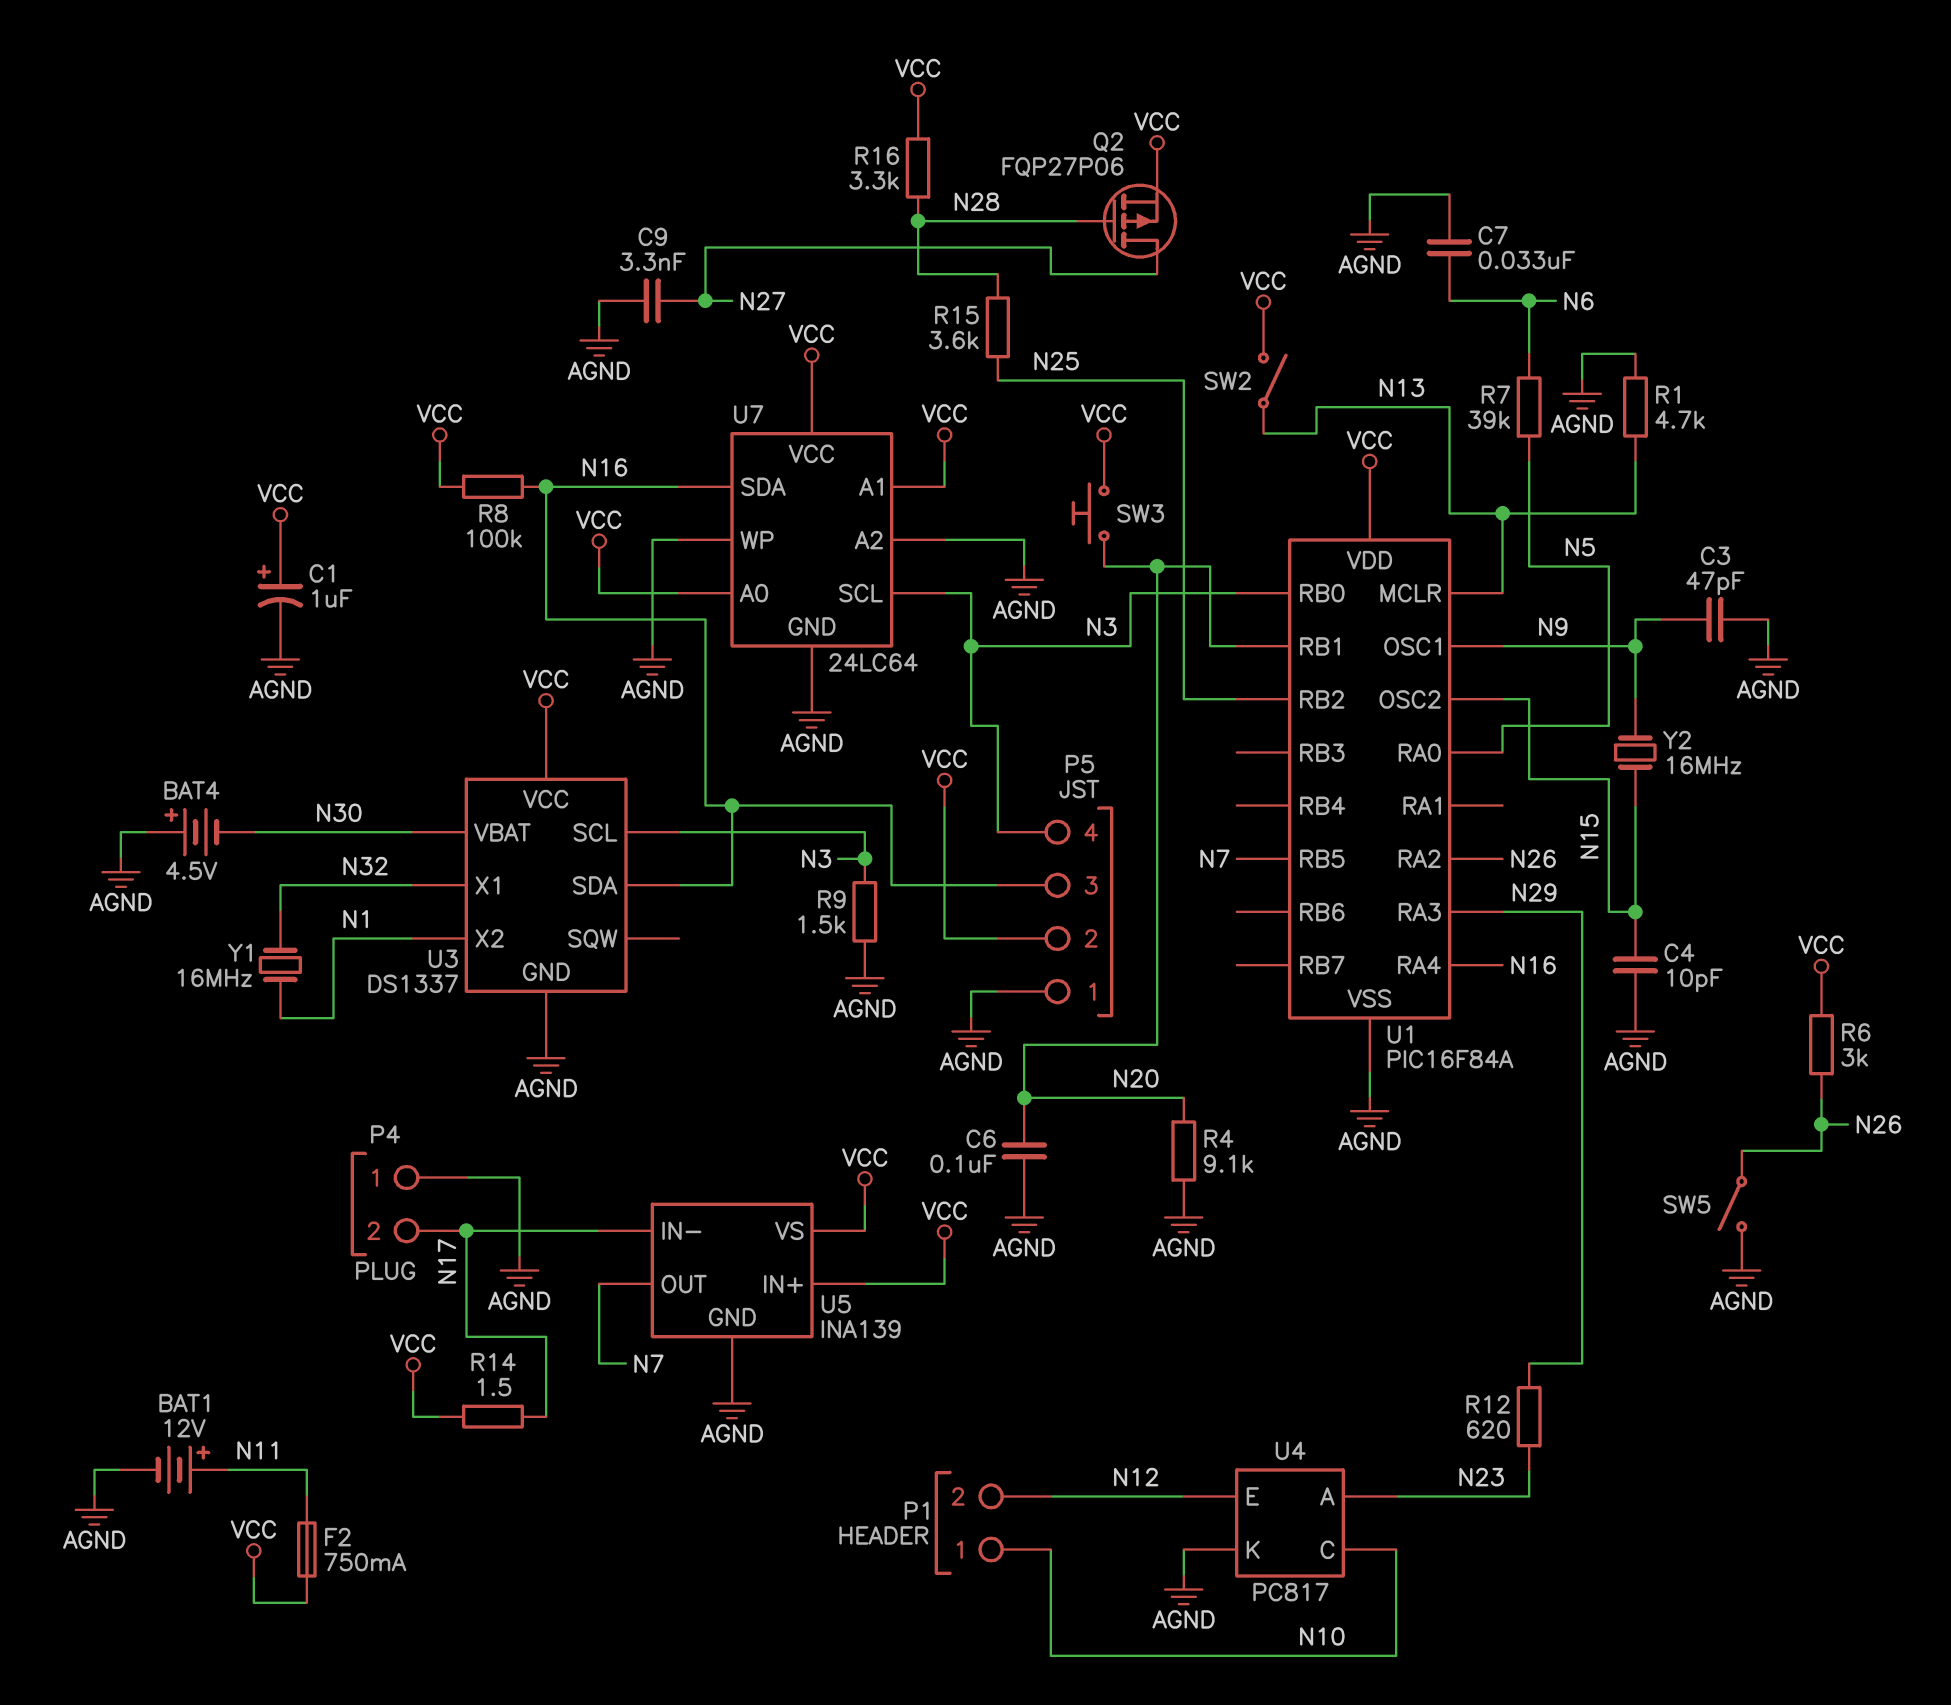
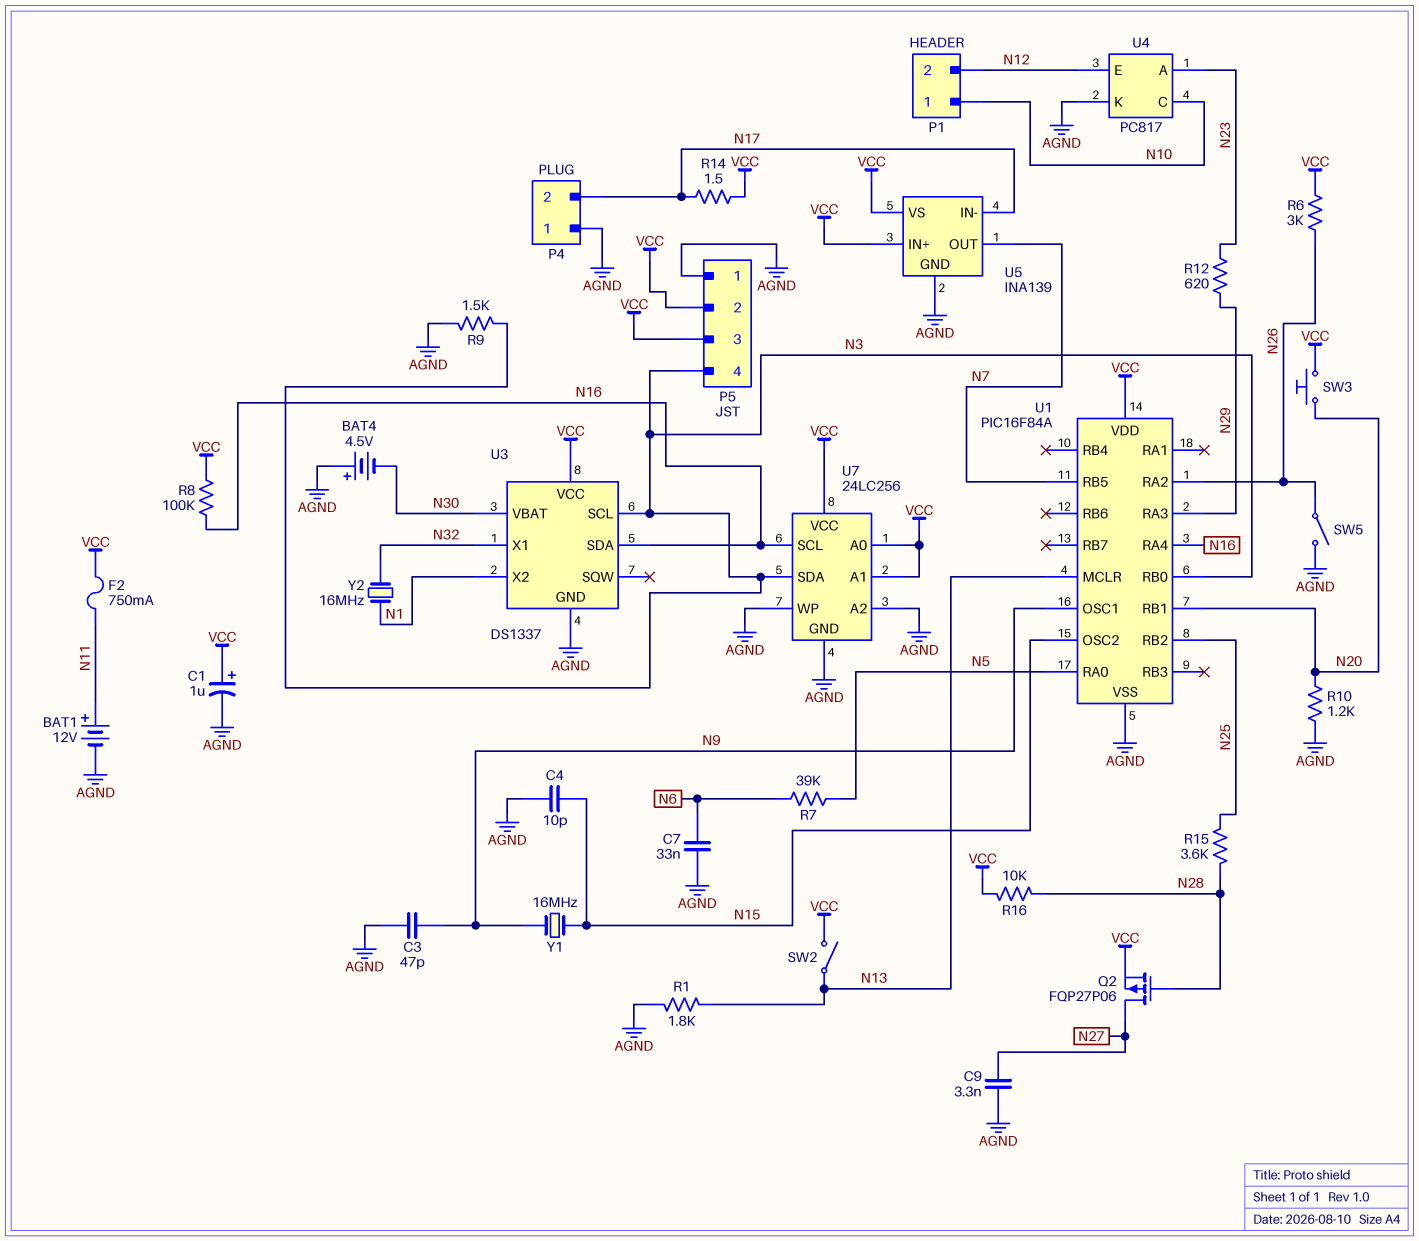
C6: 100nF (AGND, N20) -> none
P5 pin 3: N16 -> VCC
R1: 4.7k (AGND, N13) -> 1.8k (AGND, N13)
R4: 9.1k (AGND, N20) -> none
R10: none -> 1.2k (AGND, N20)
R16: 3.3k (N28, VCC) -> 10k (N28, VCC)
U7: 24LC64 -> 24LC256
U7 pin SCL: N3 -> N16
U7 pin SDA: N16 -> N3
Y1: 16MHz (N1, N32) -> 16MHz (N9, N15)
Y2: 16MHz (N9, N15) -> 16MHz (N1, N32)

